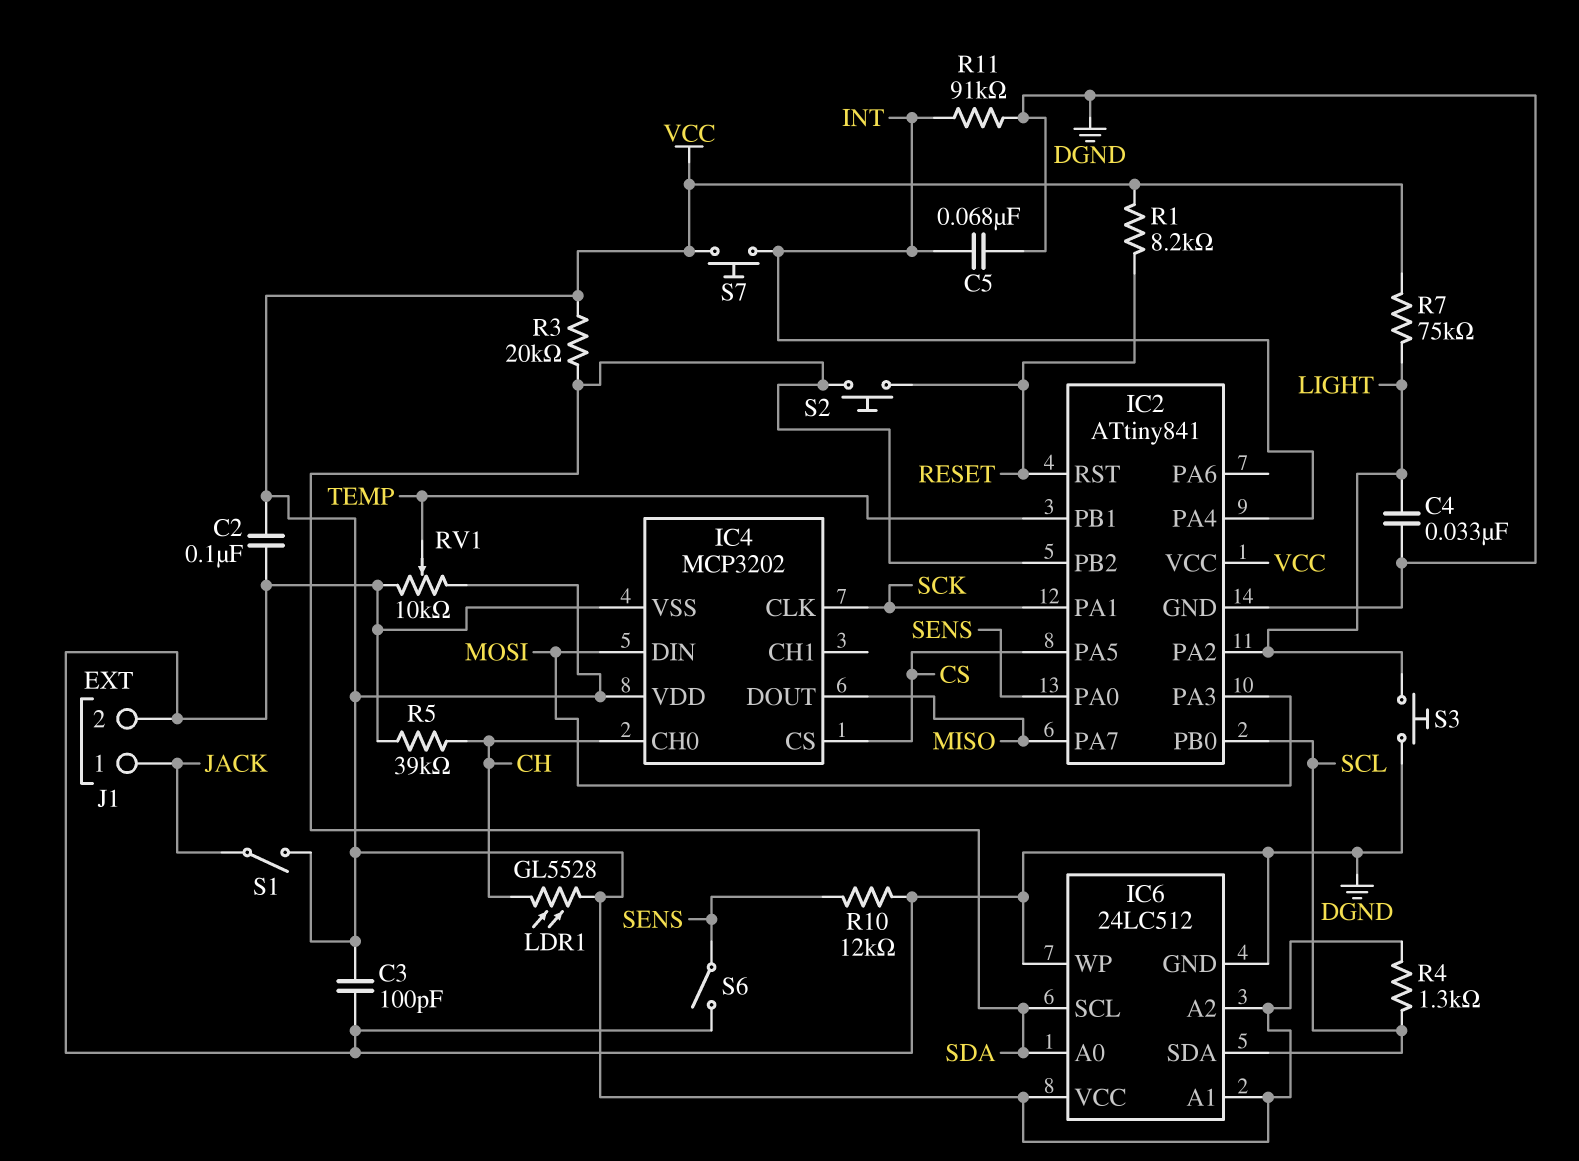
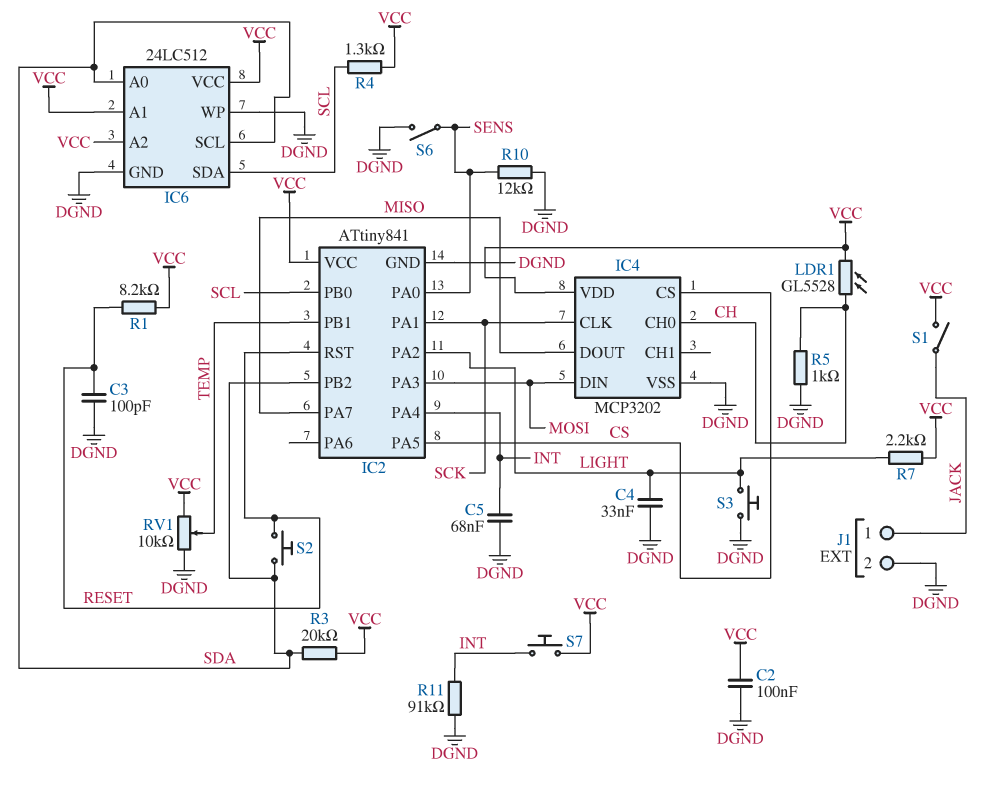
C3: 100pF (DGND, VCC) -> 100pF (DGND, RESET)
R5: 39k (CH, DGND) -> 1k (CH, DGND)
R7: 75k (LIGHT, VCC) -> 2.2k (LIGHT, VCC)

